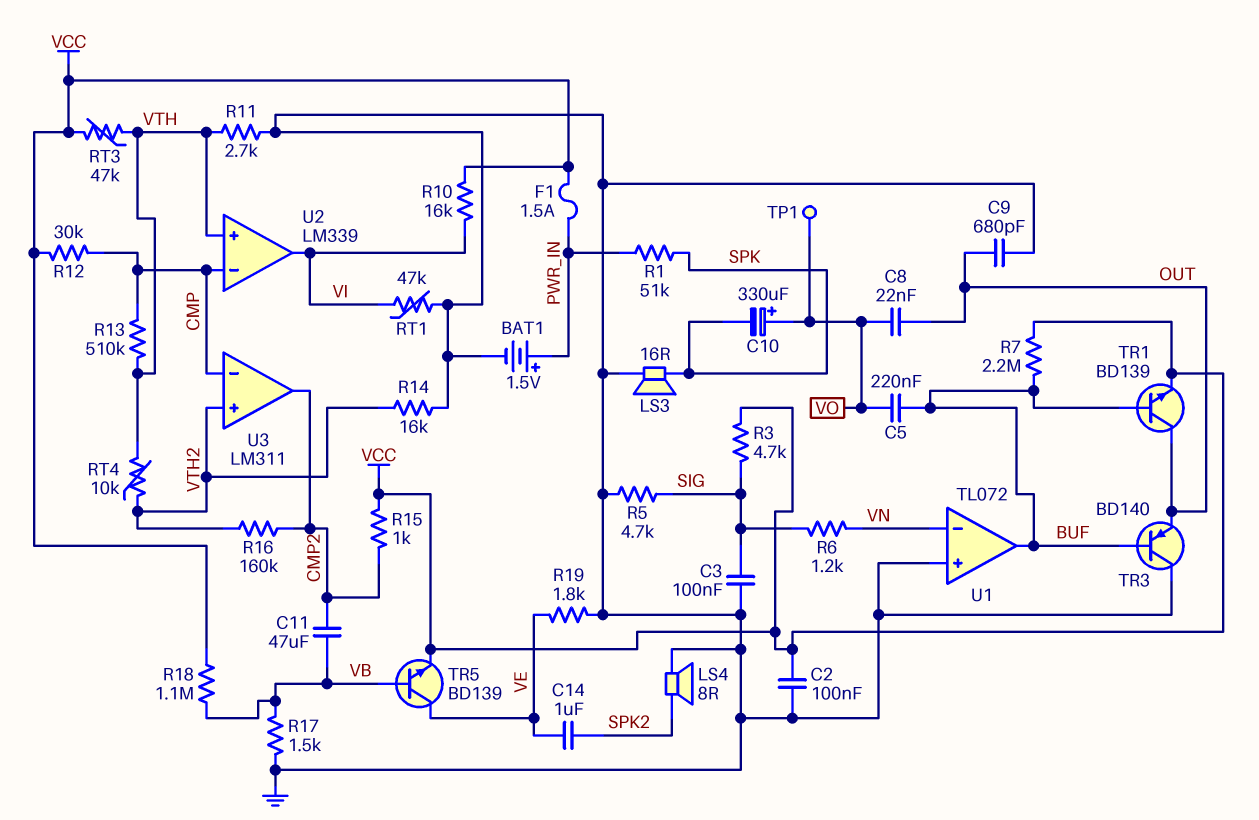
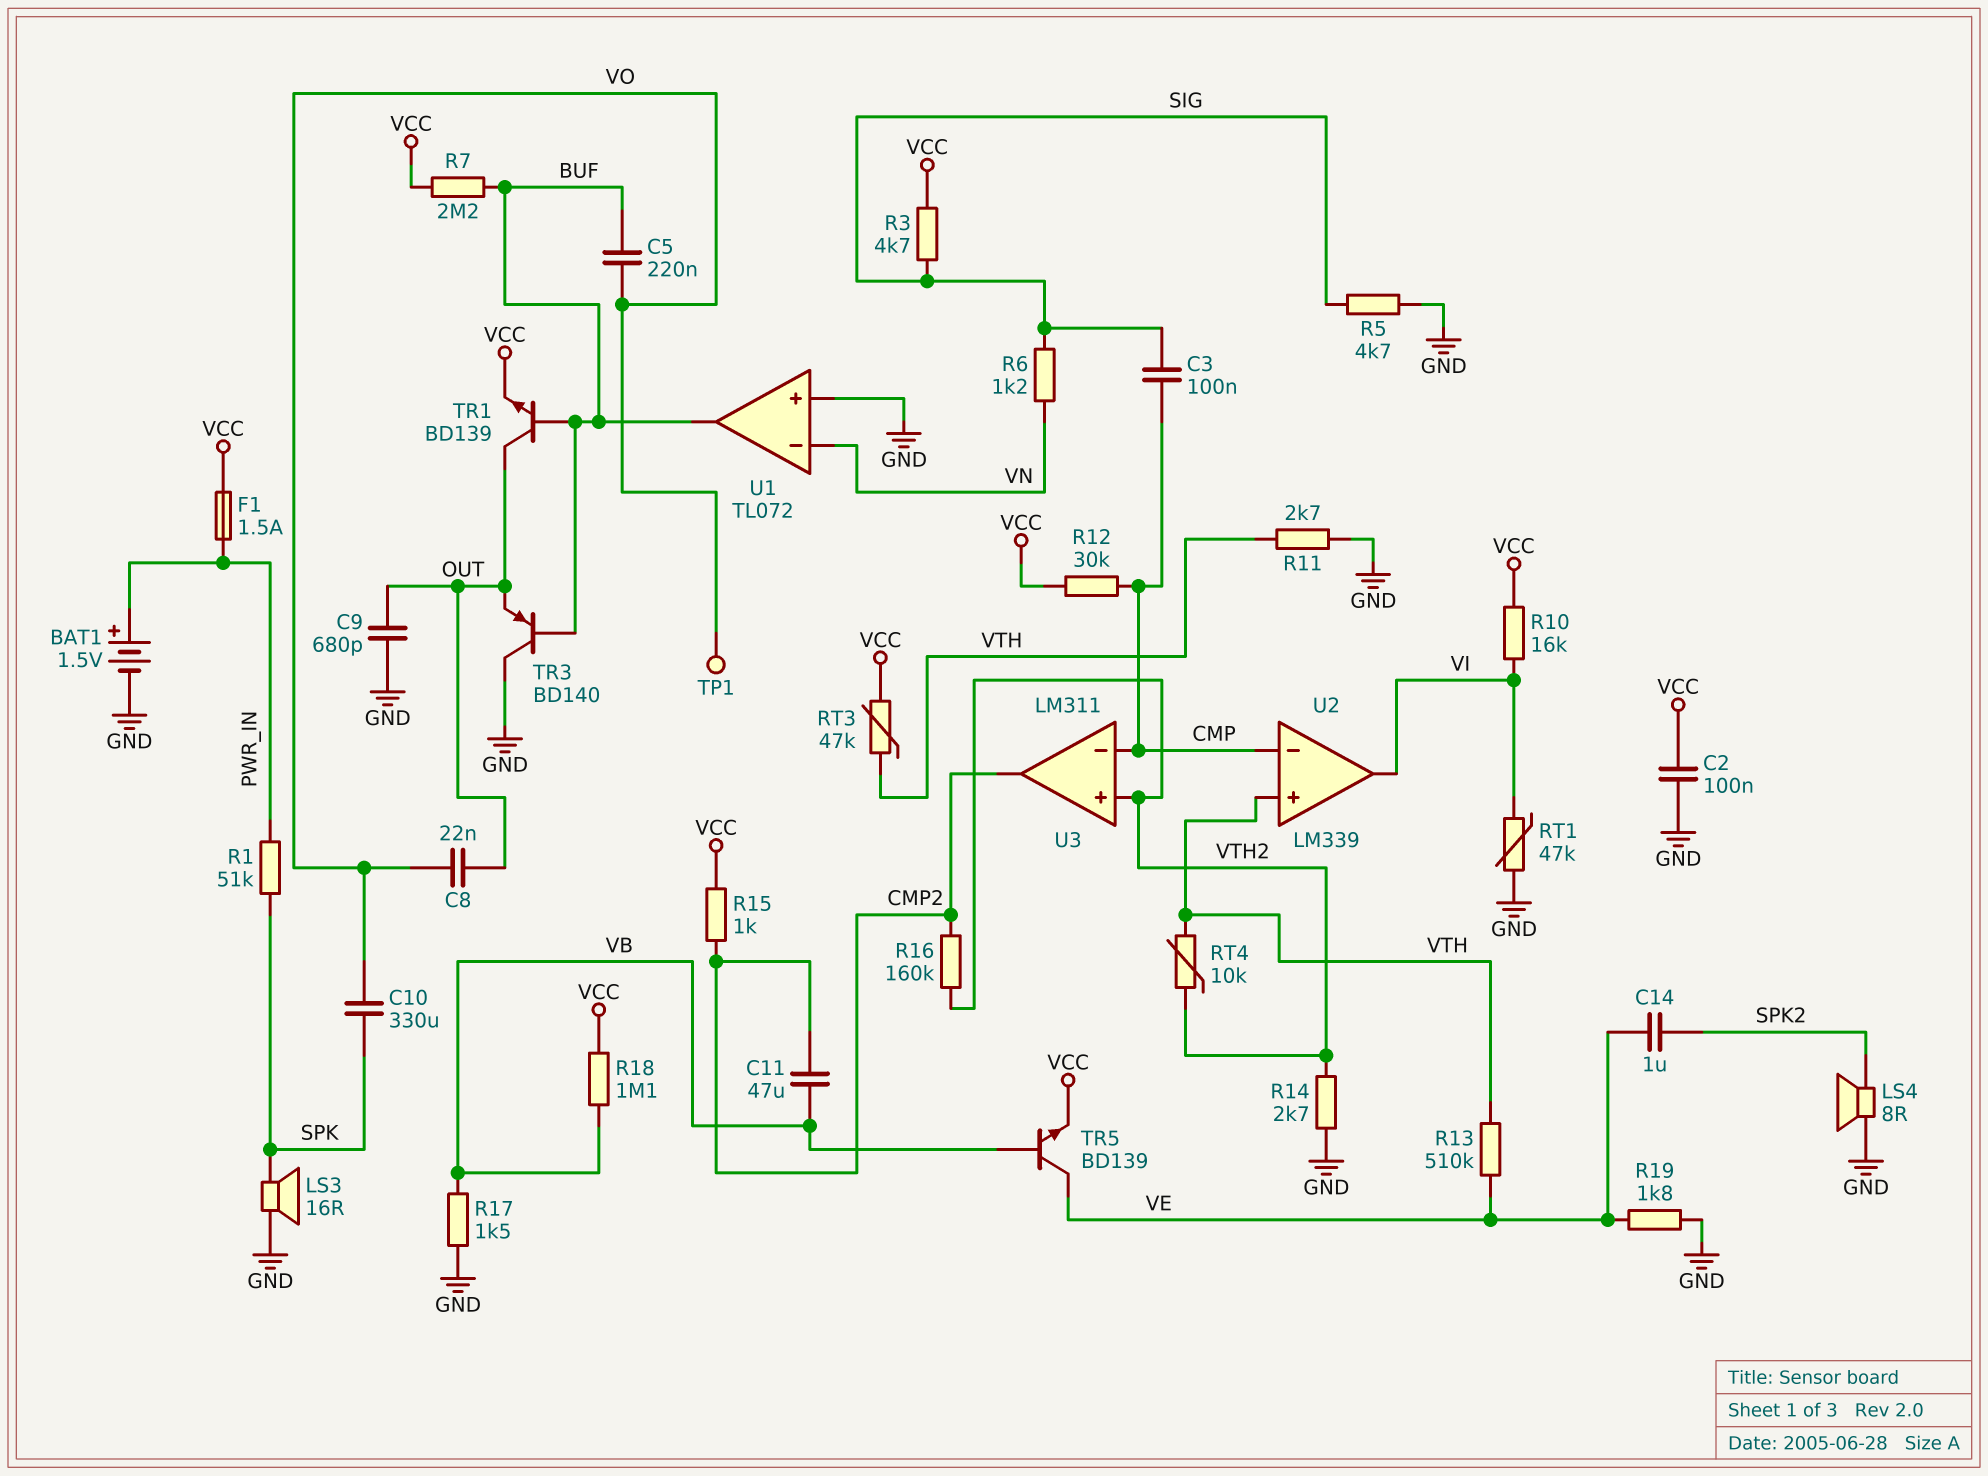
C3: 100nF (GND, SIG) -> 100nF (CMP, SIG)
C10: 330uF (plus VO, minus SPK) -> 330uF (SPK, VO)
R13: 510k (CMP, VTH) -> 510k (VE, VTH)
R14: 16k (GND, VTH2) -> 2.7k (GND, VTH2)

